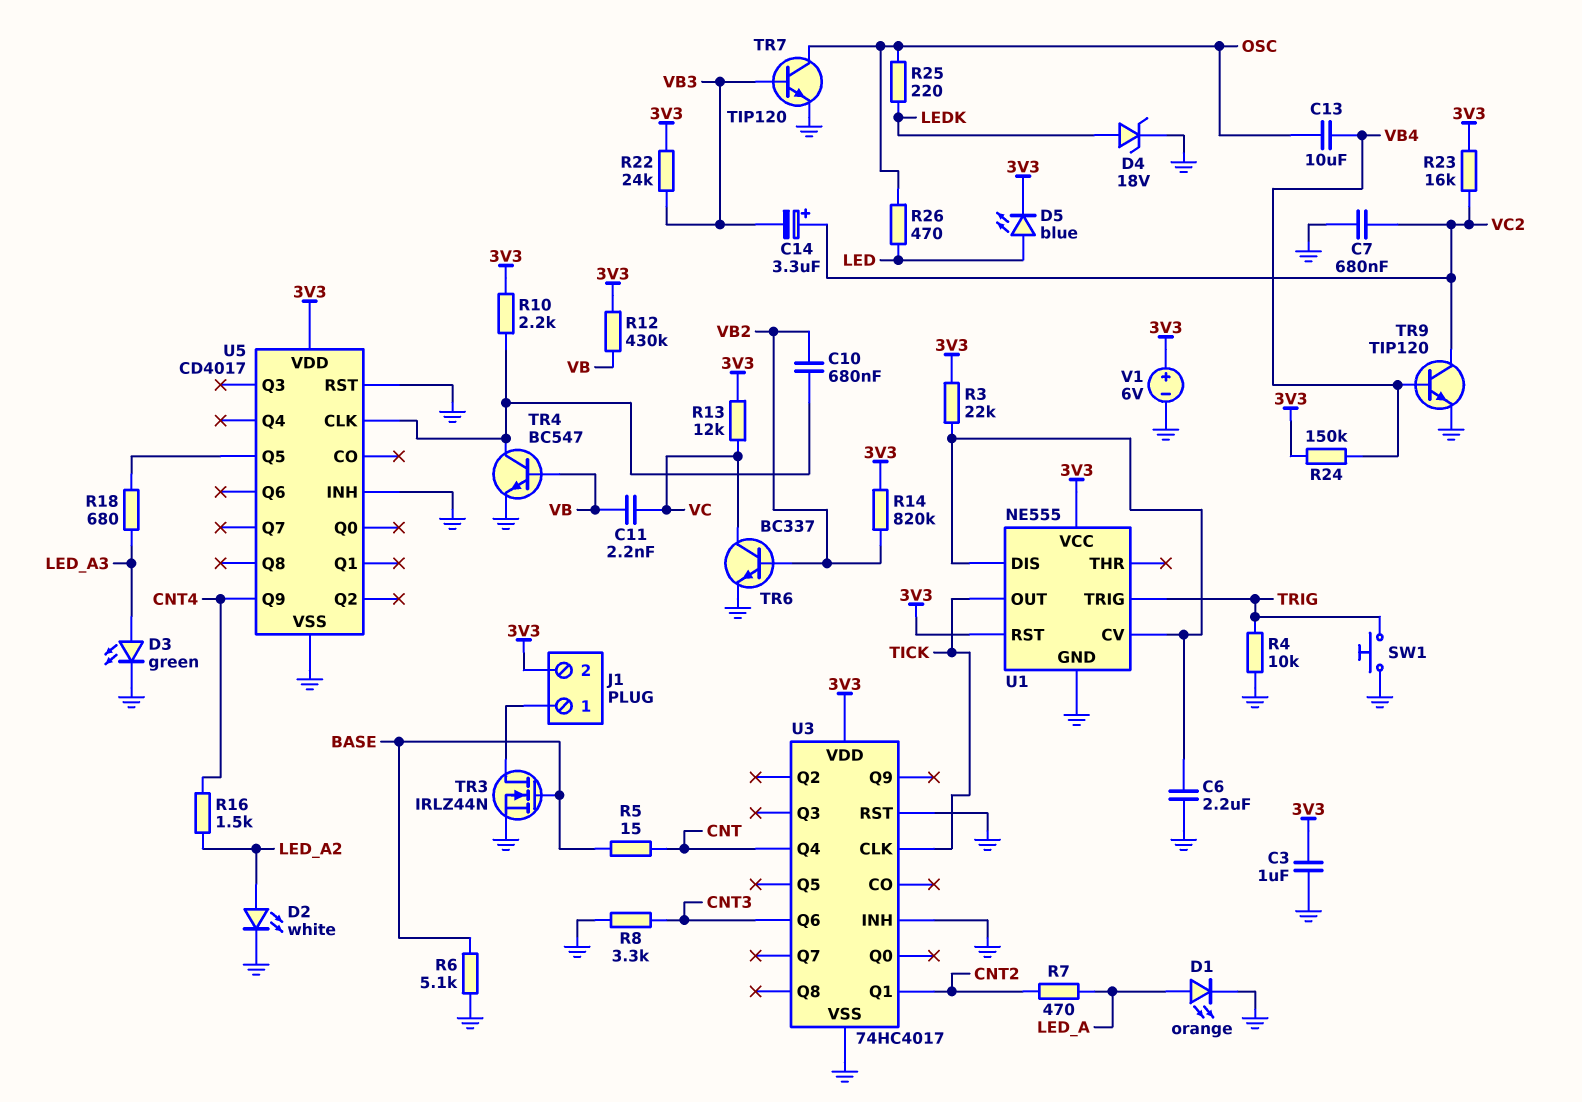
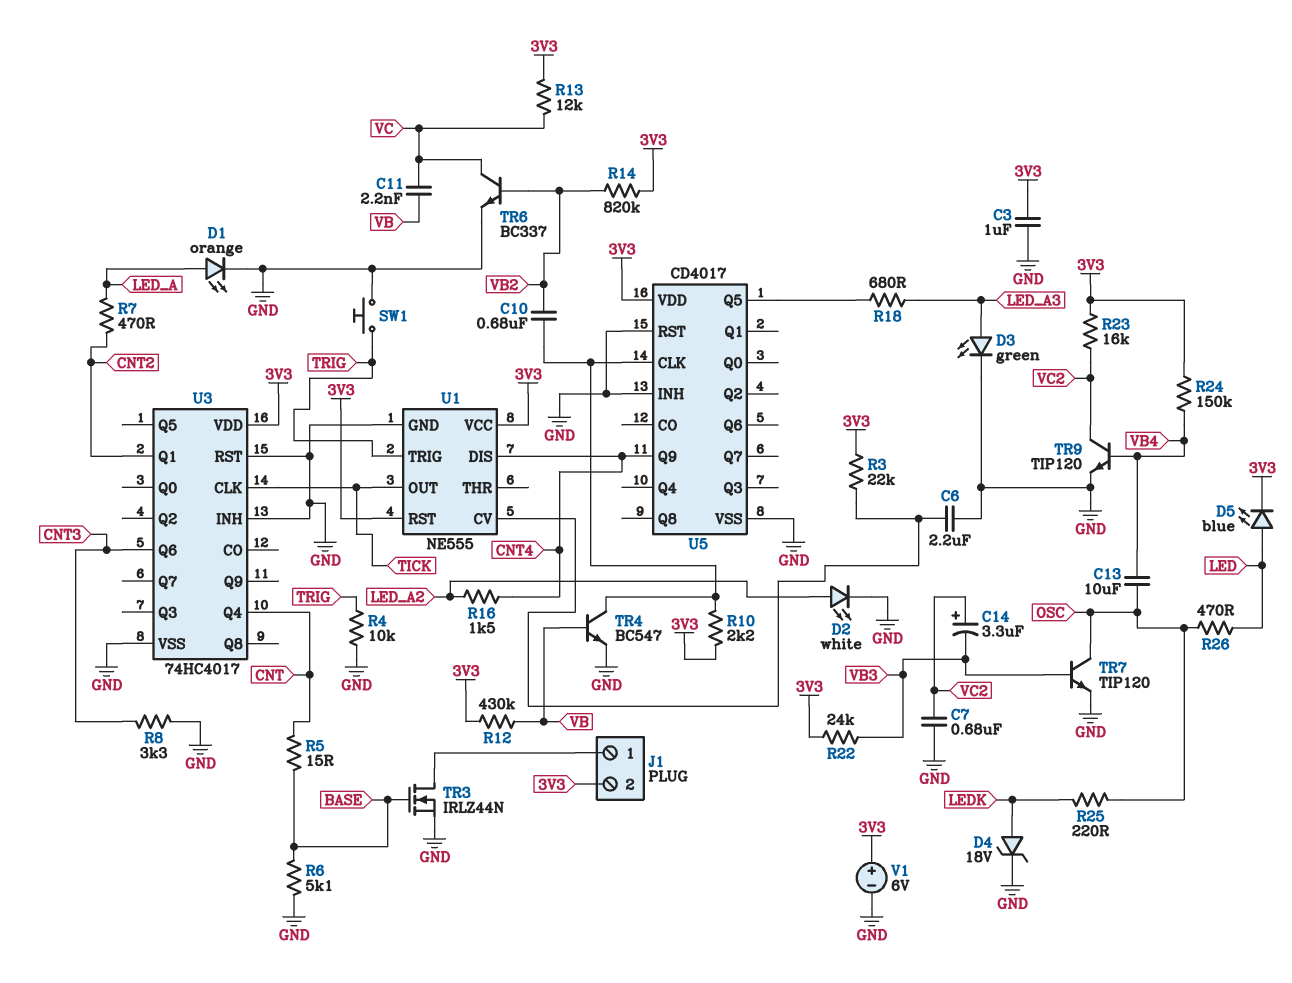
U1 pin DIS: U1/CV -> CNT4

